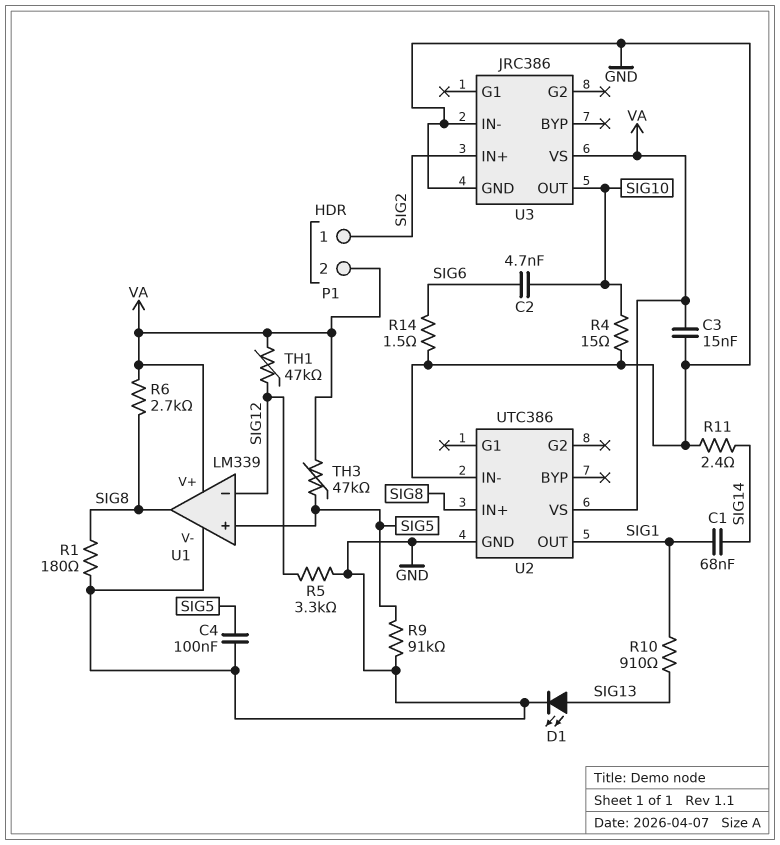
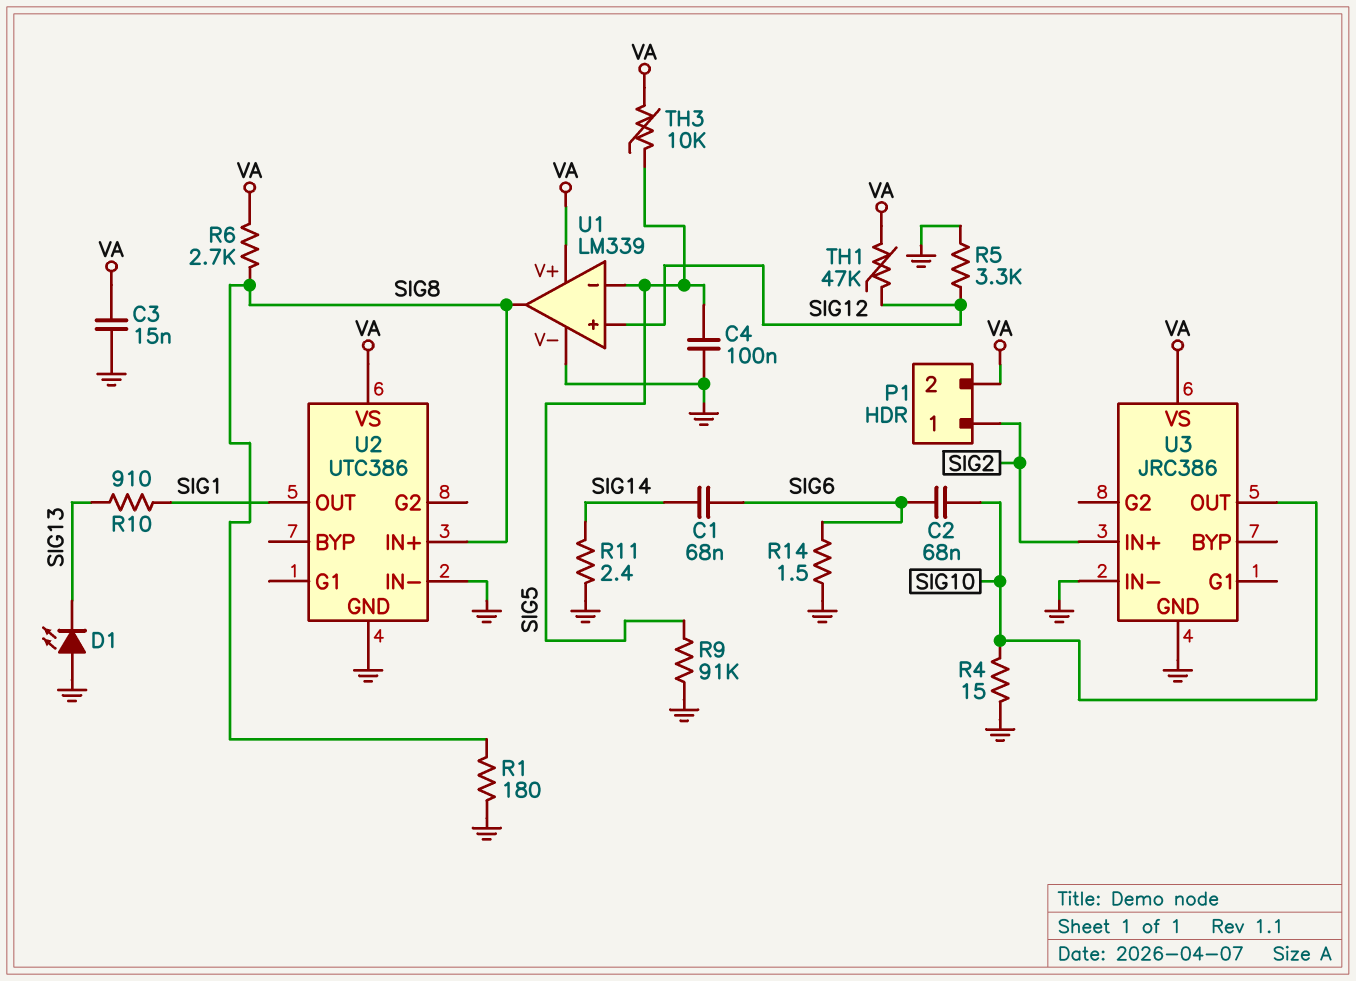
C1: 68nF (SIG1, SIG14) -> 68nF (SIG6, SIG14)
C2: 4.7nF (SIG6, SIG10) -> 68nF (SIG6, SIG10)
D1: LED (A SIG13, K GND) -> LED (A GND, K SIG13)
TH3: 47k (SIG5, VA) -> 10k (SIG5, VA)
U1 pin in+: SIG5 -> SIG12
U1 pin in-: SIG12 -> SIG5

